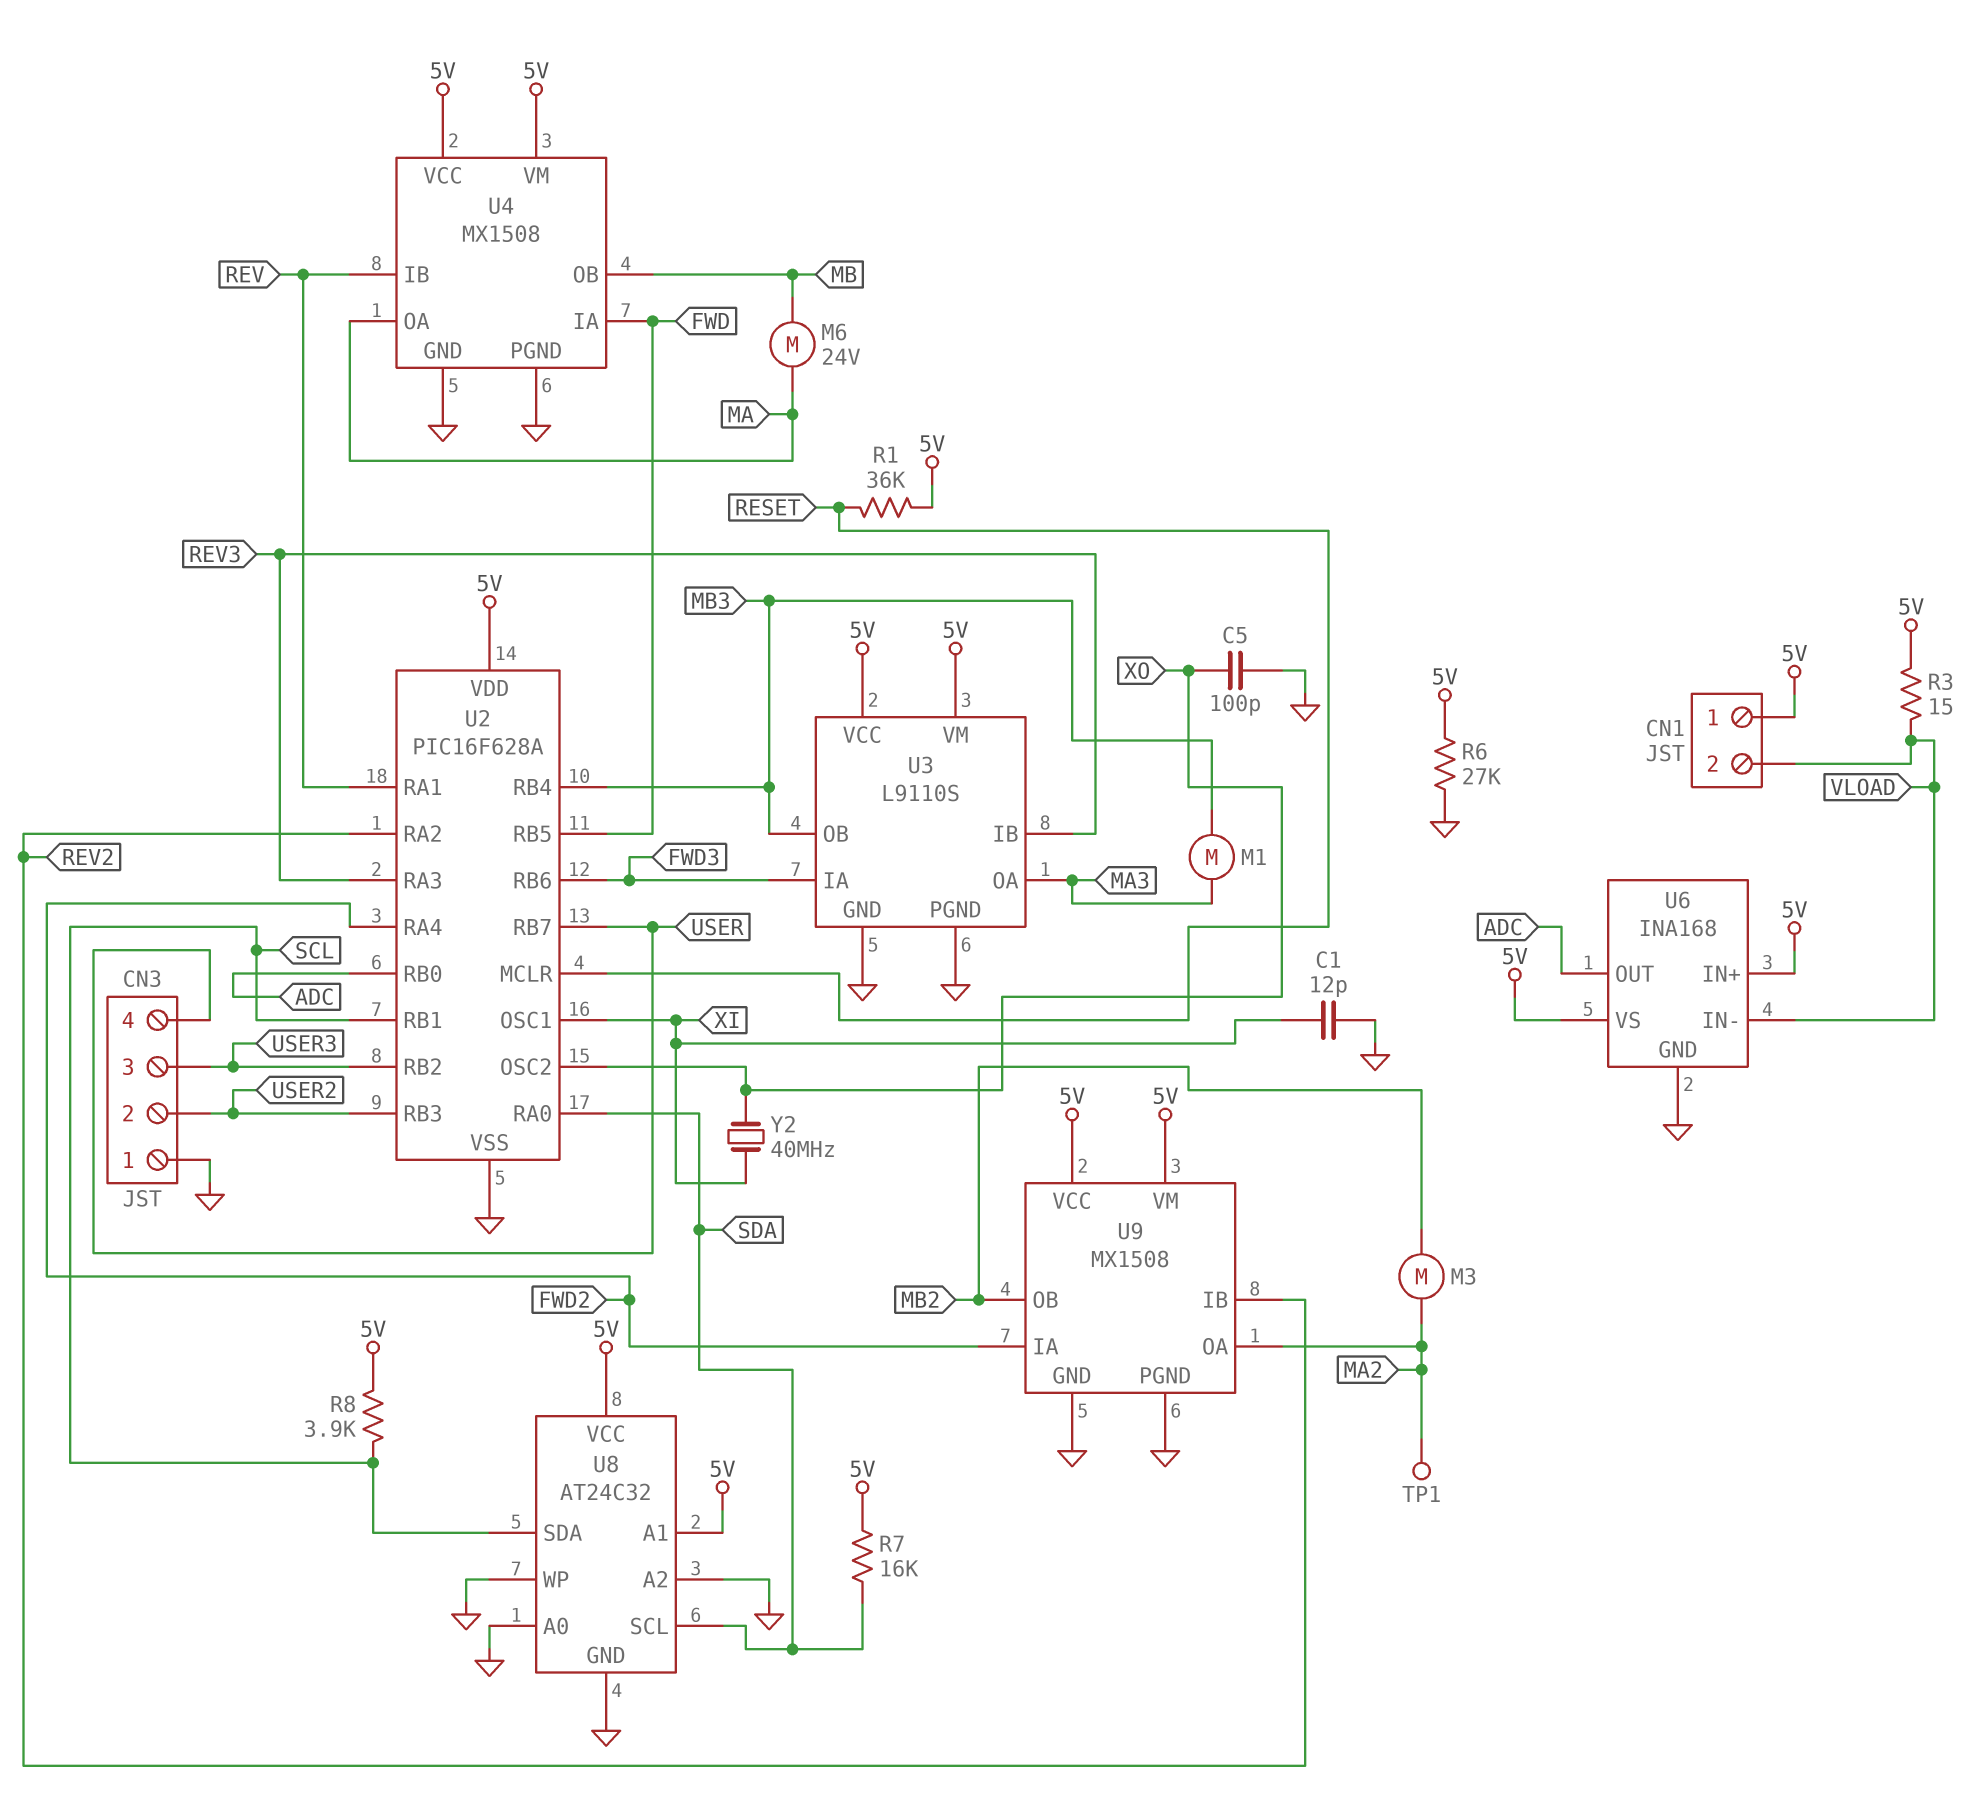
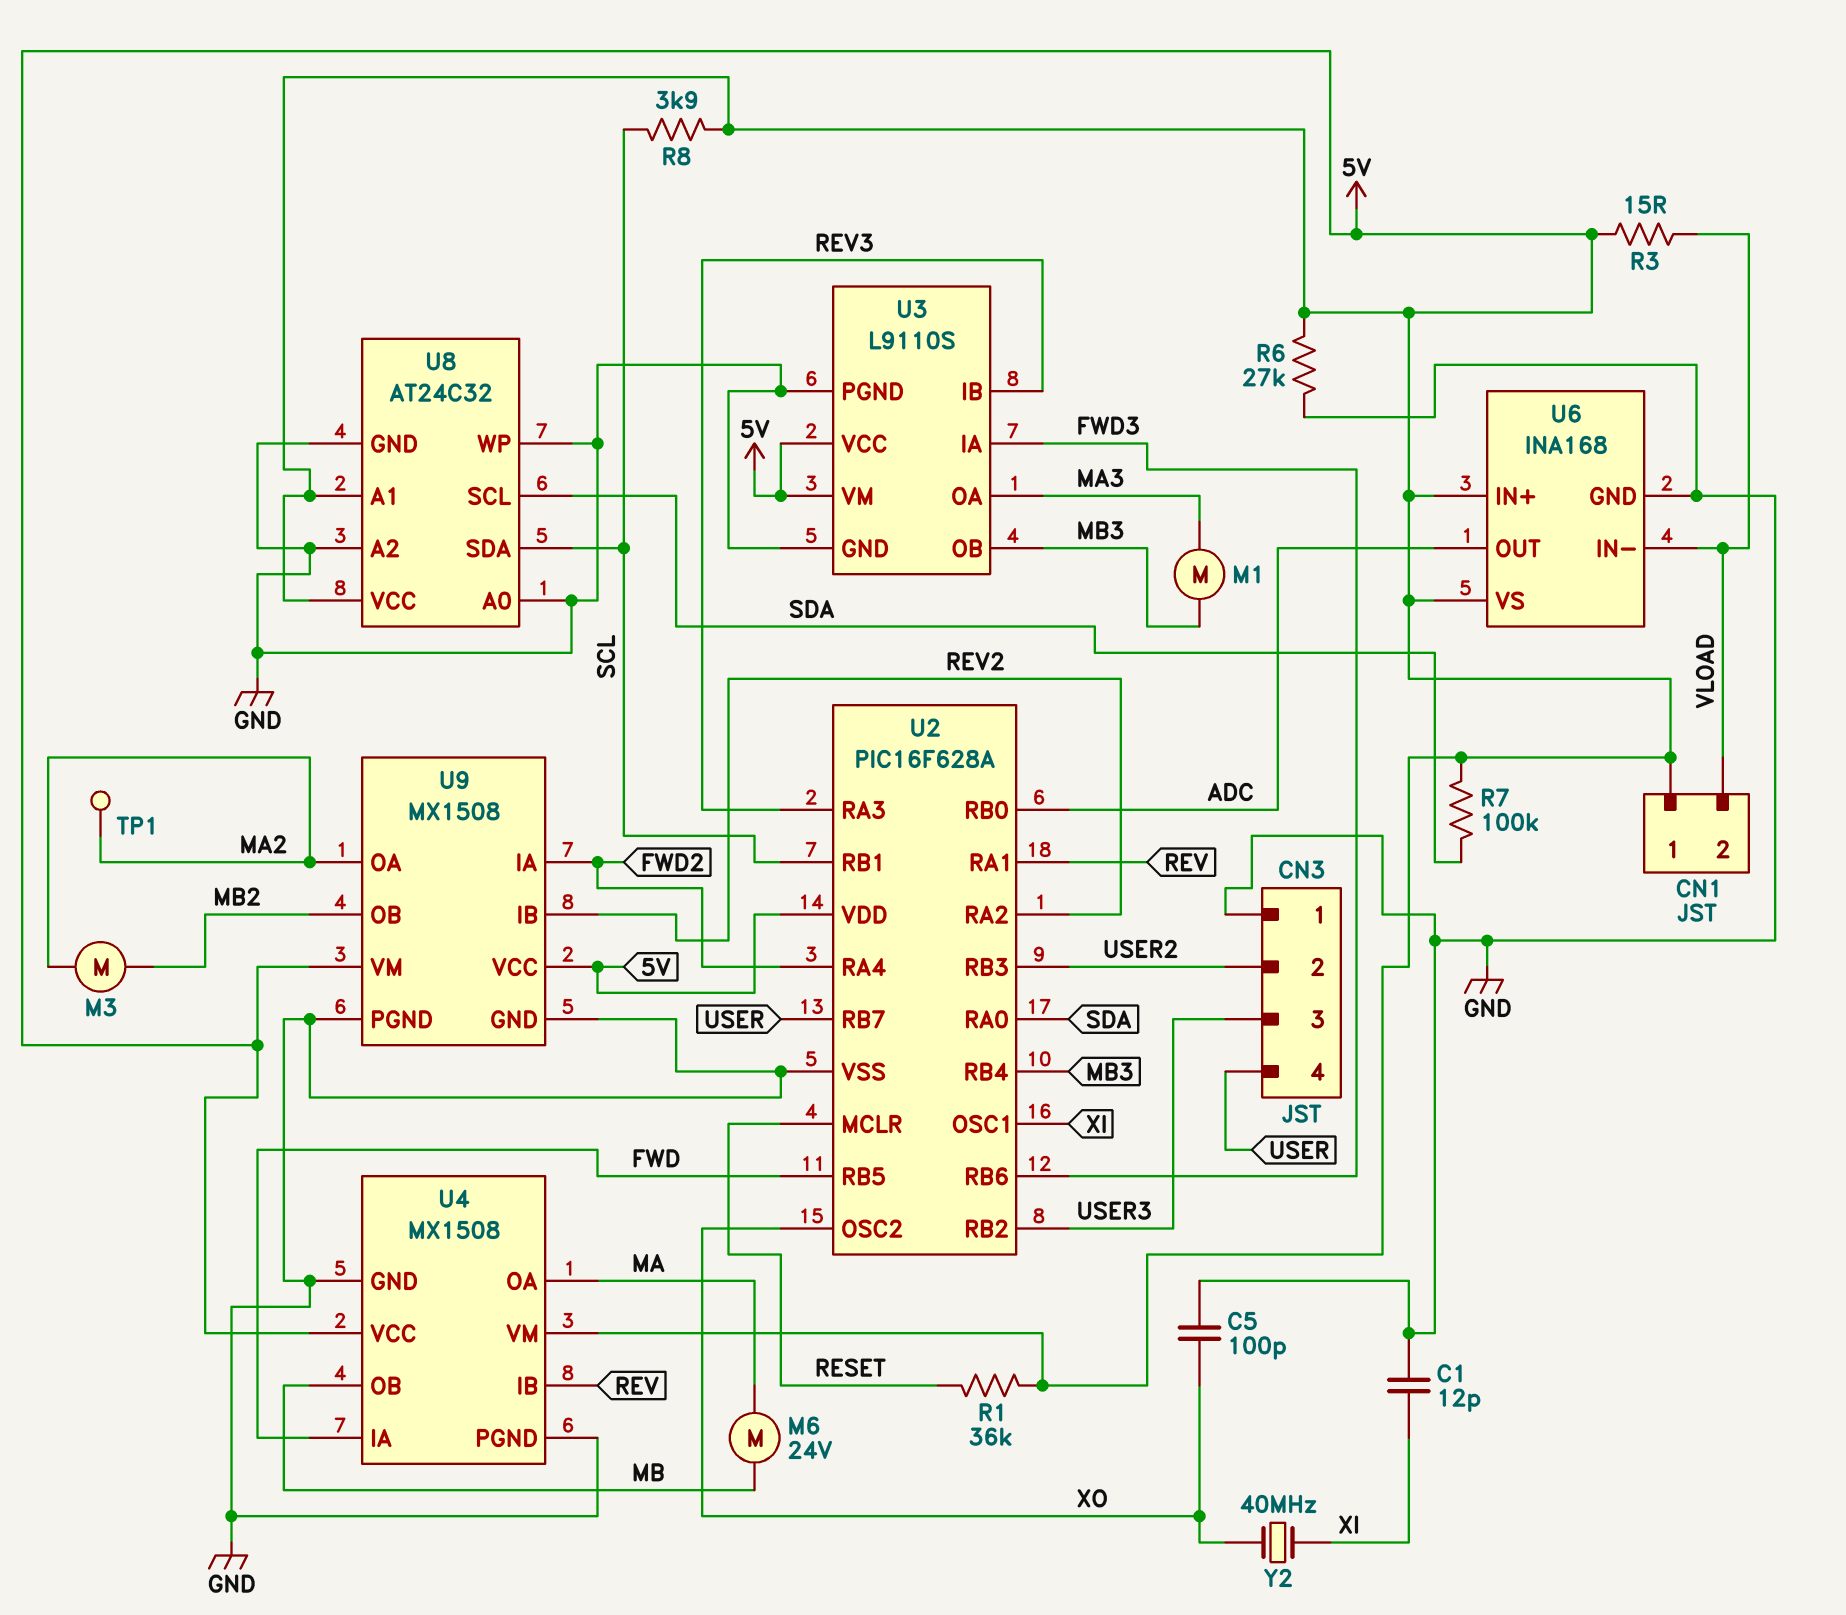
R7: 16k (5V, SDA) -> 100k (5V, SDA)

